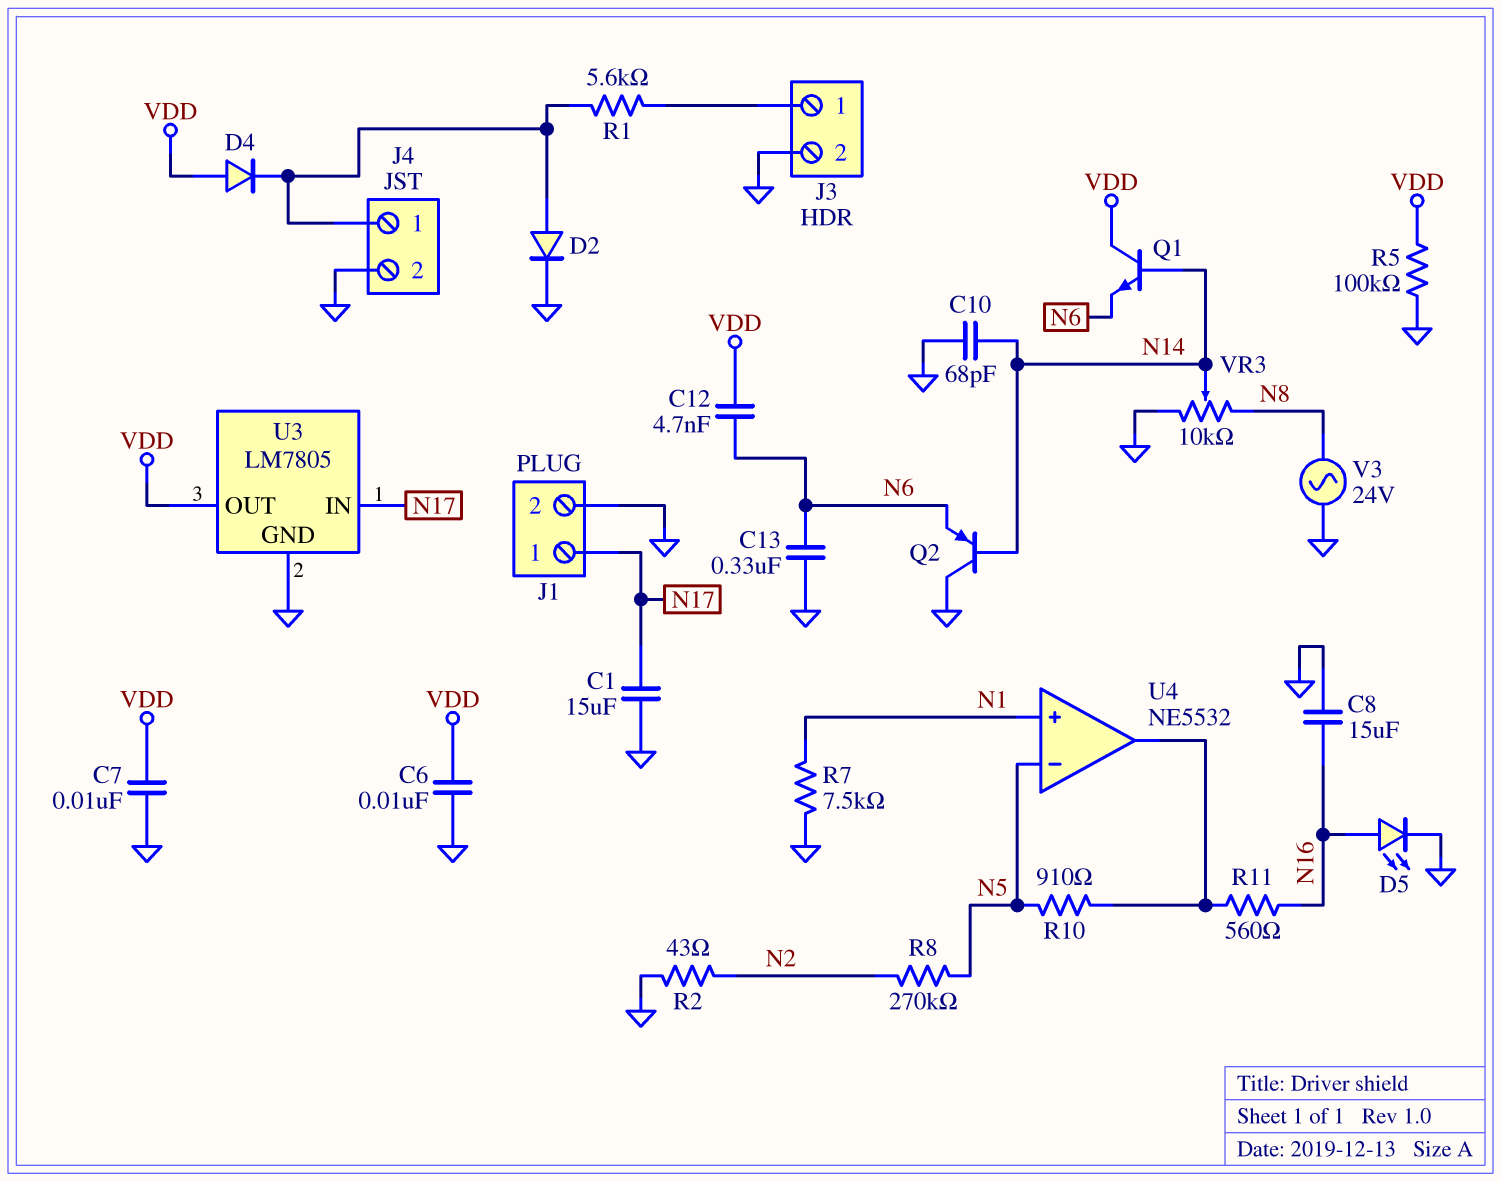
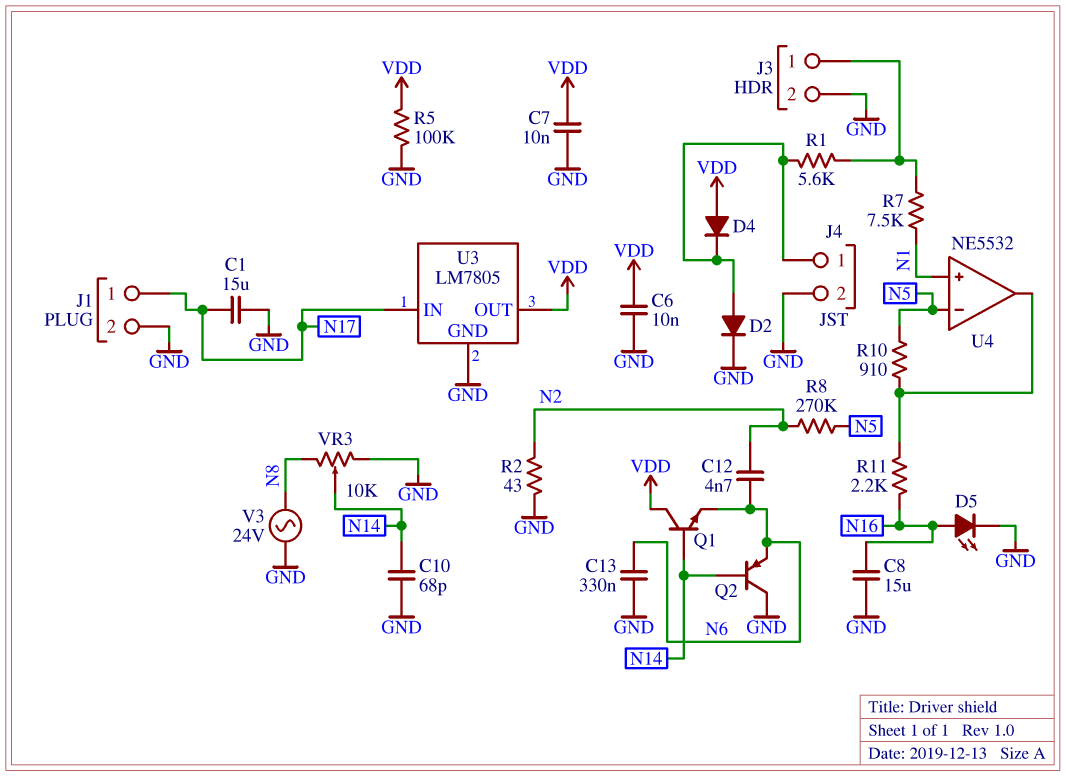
C12: 4.7nF (N6, VDD) -> 4.7nF (N2, N6)
R7: 7.5k (GND, N1) -> 7.5k (J3/1, N1)
R11: 560 (N16, U4/out) -> 2.2k (N16, U4/out)

